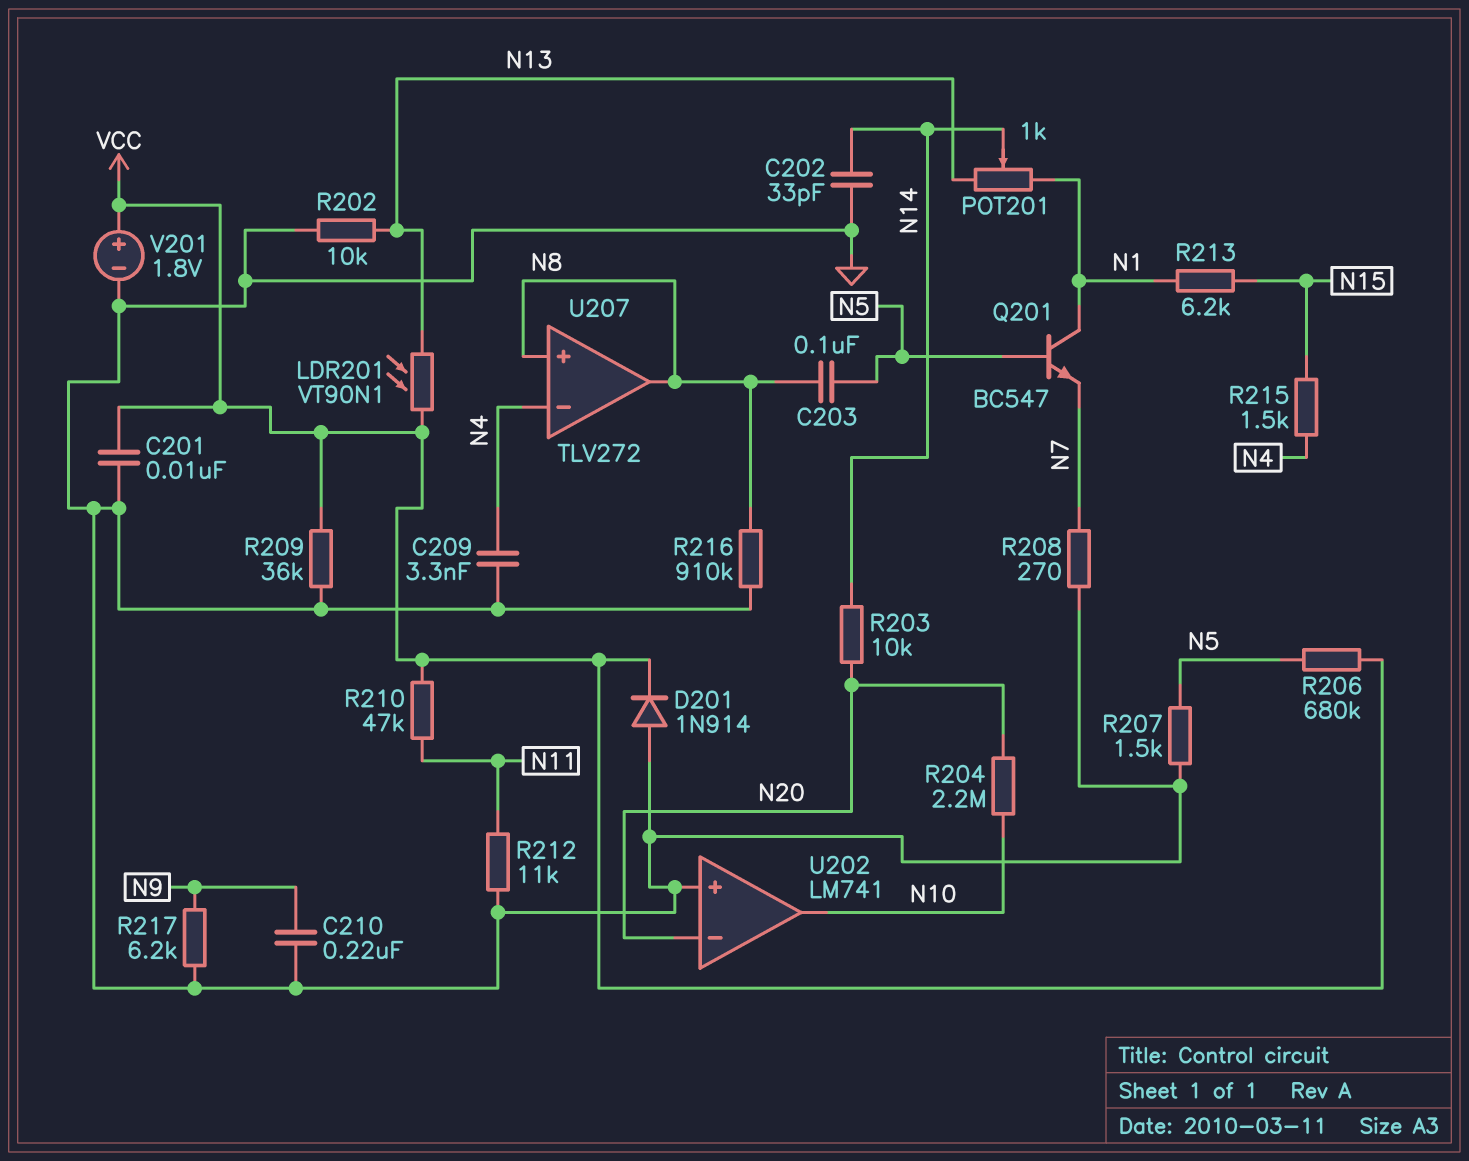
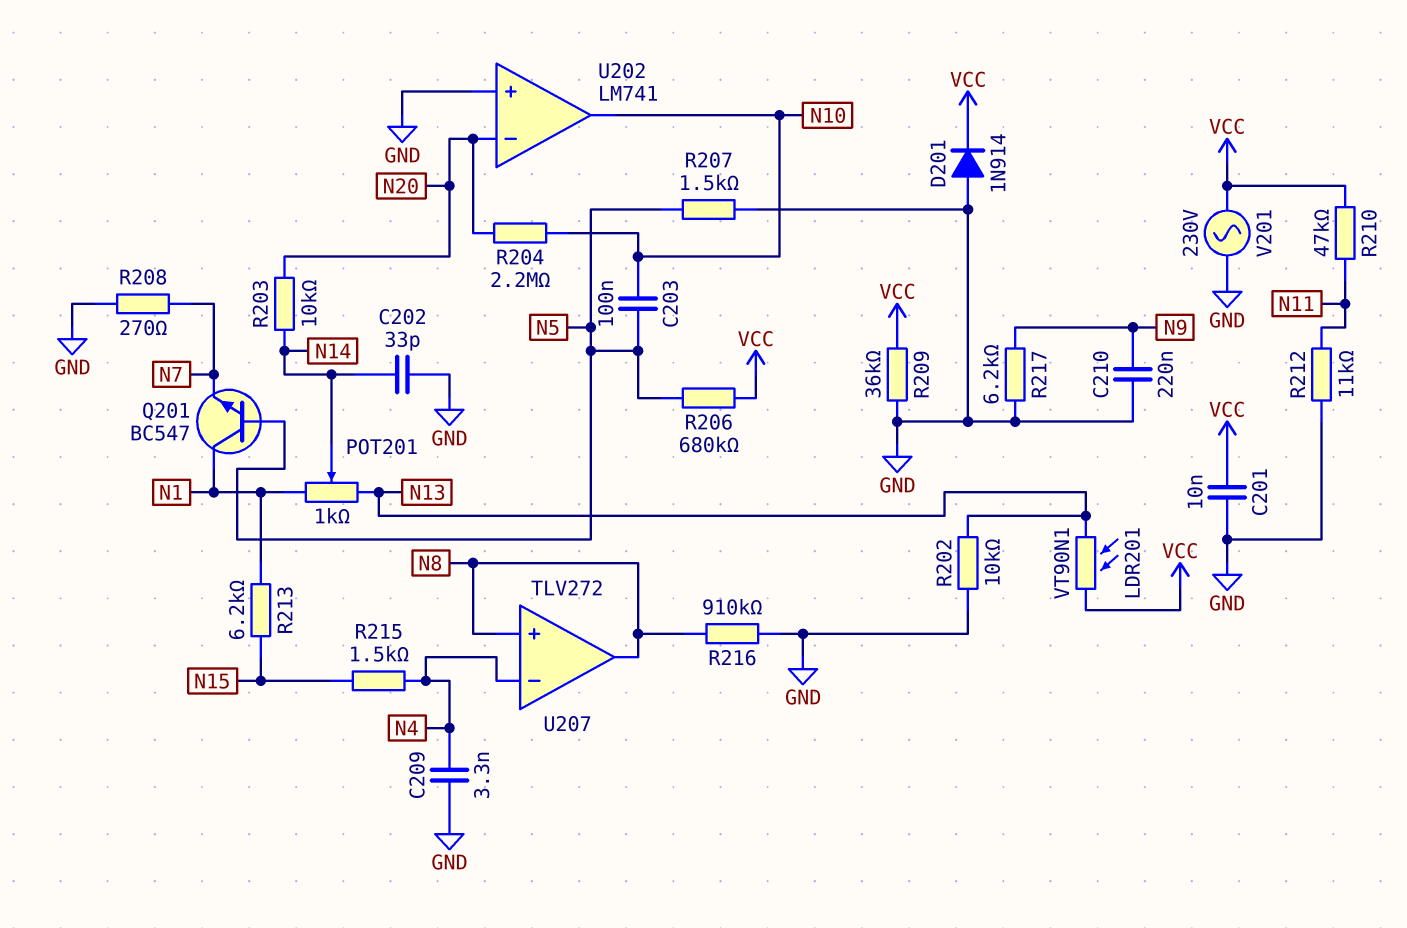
C203: 100nF (N5, N8) -> 100nF (N5, N10)
V201: 1.8V (plus VCC, minus GND) -> AC 230V (GND, VCC)

